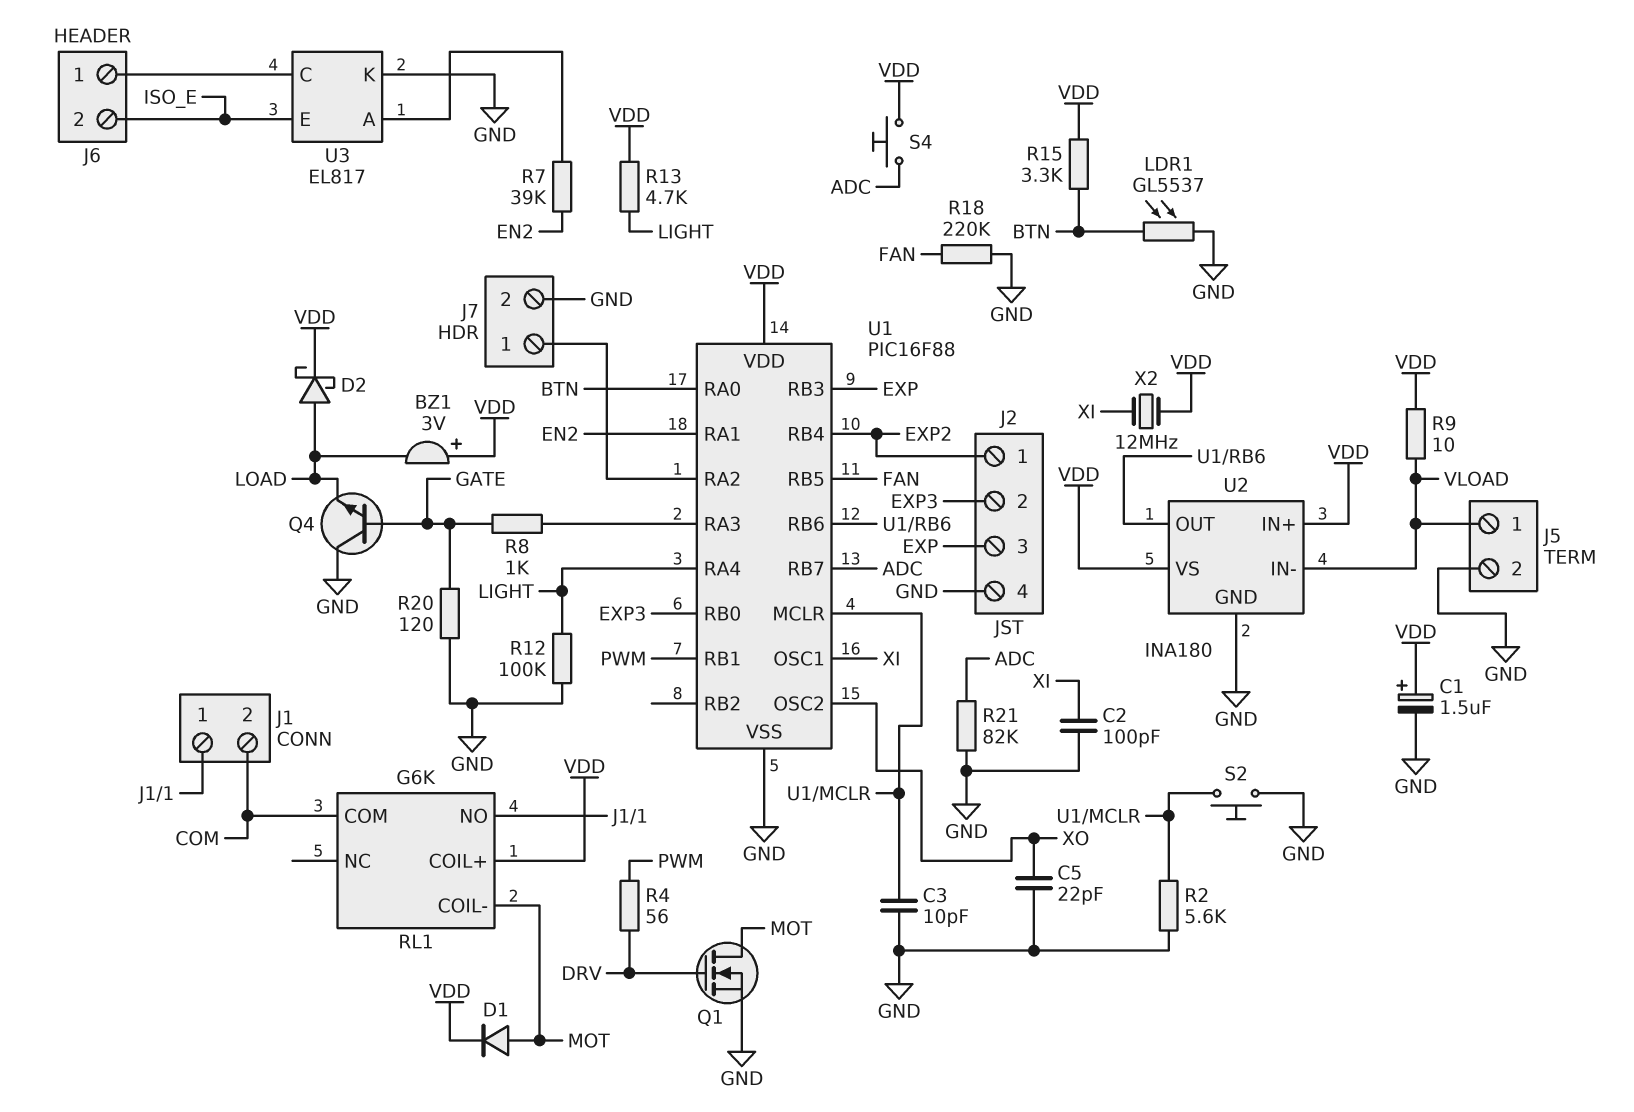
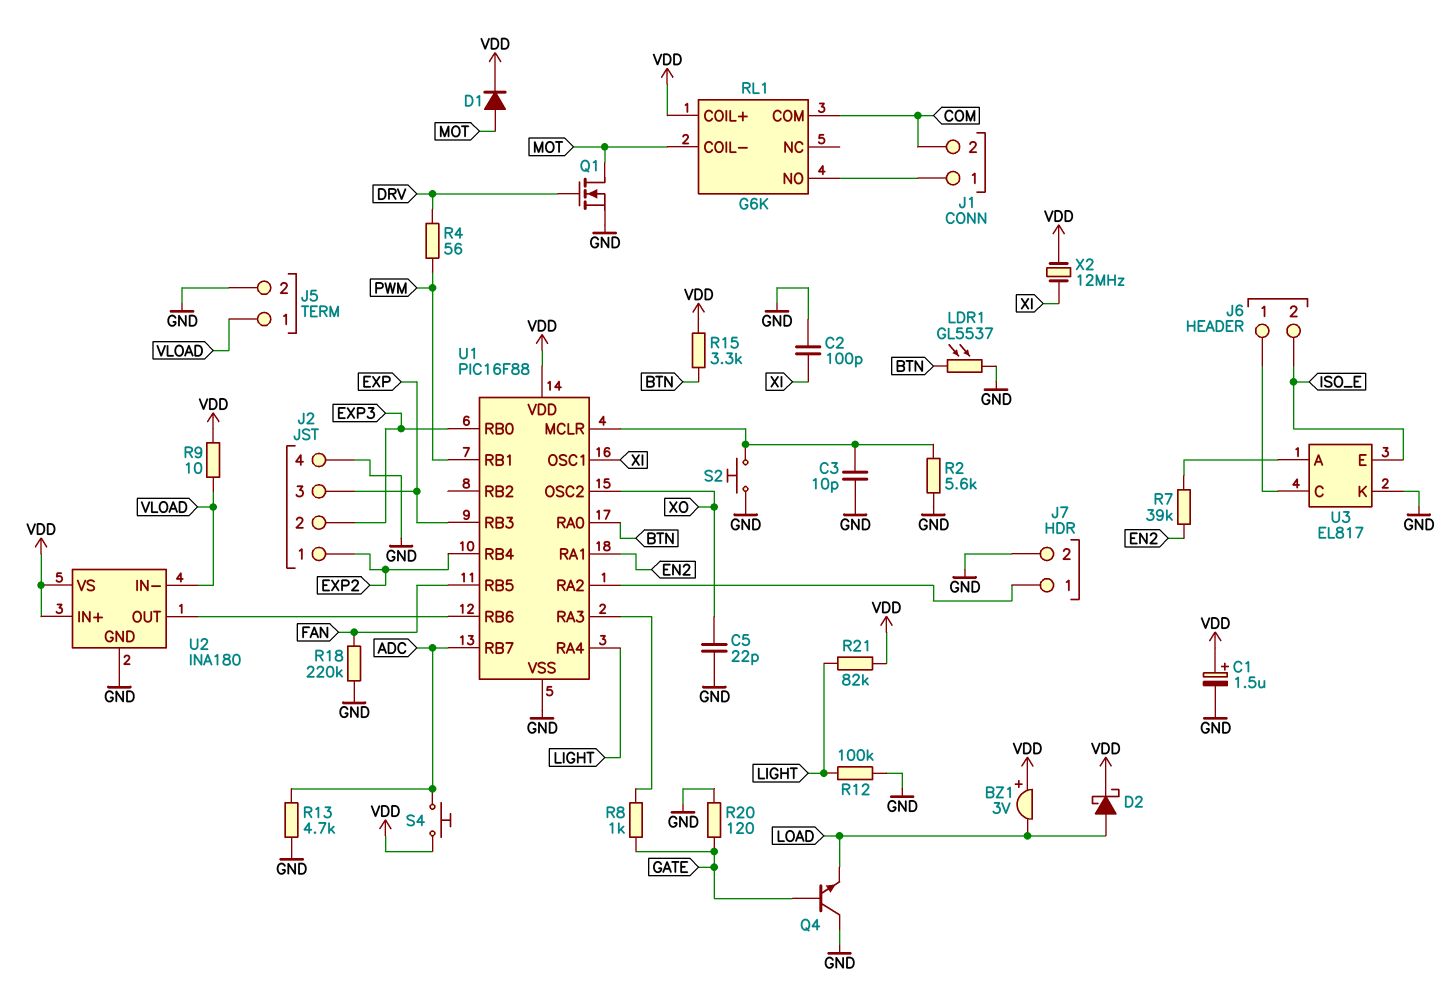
R13: 4.7k (LIGHT, VDD) -> 4.7k (ADC, GND)
R21: 82k (ADC, GND) -> 82k (LIGHT, VDD)

